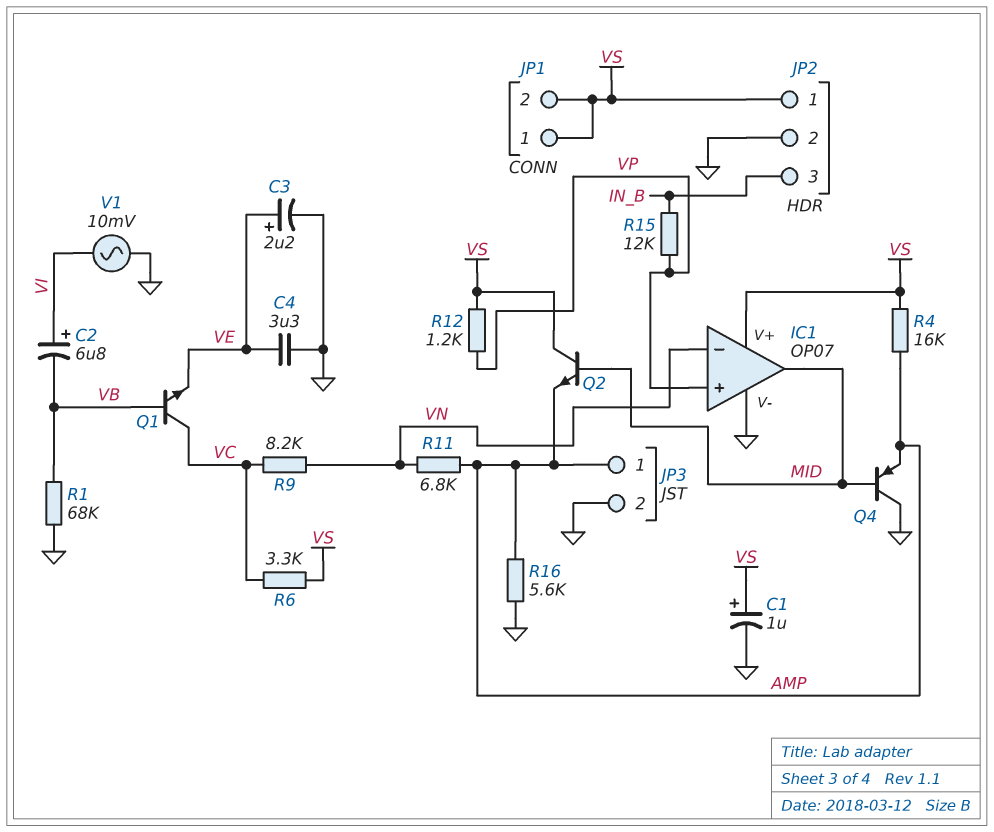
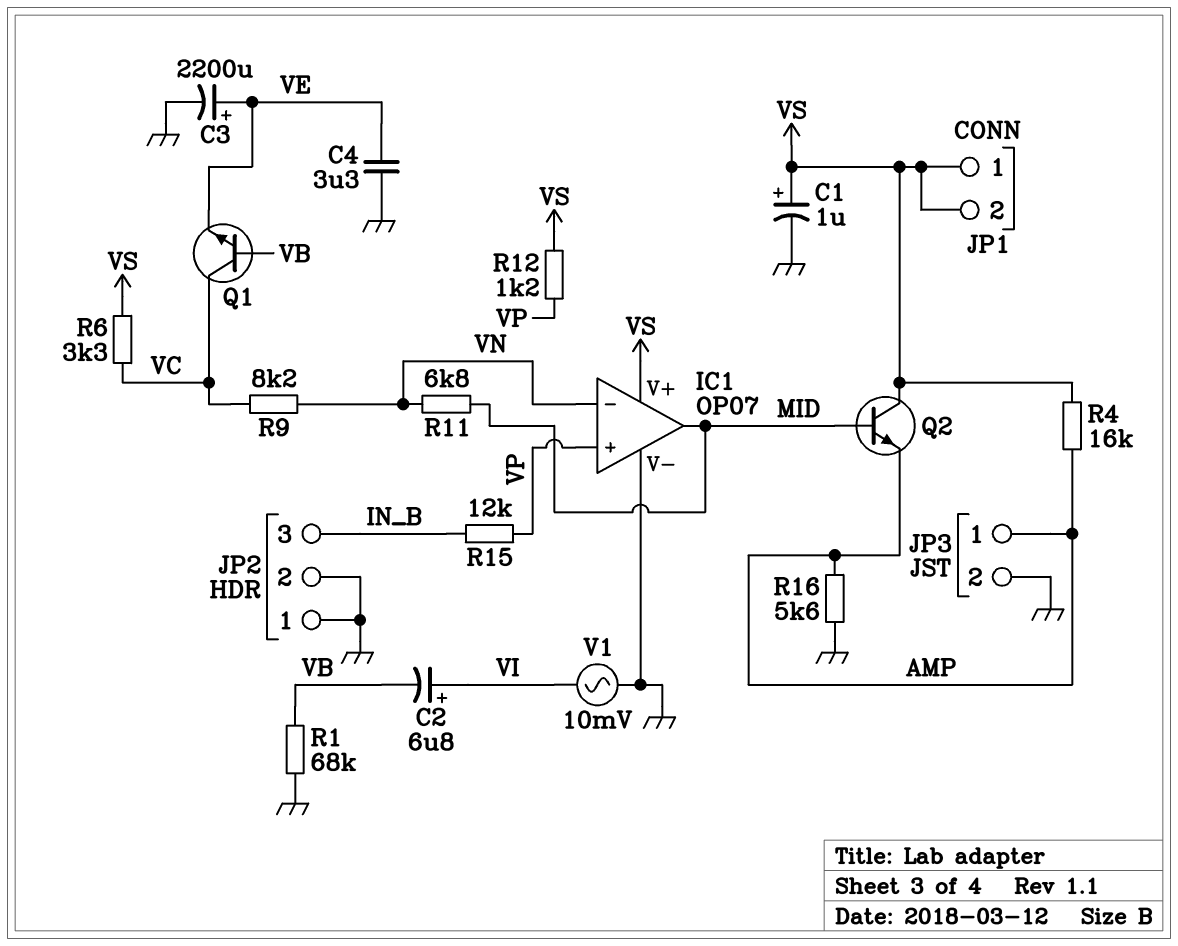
C3: 2.2uF (plus VE, minus GND) -> 2200uF (plus VE, minus GND)
JP2 pin 1: VS -> GND
Q4: PNP (B MID, C GND, E AMP) -> none
R11: 6.8k (AMP, VN) -> 6.8k (MID, VN)

